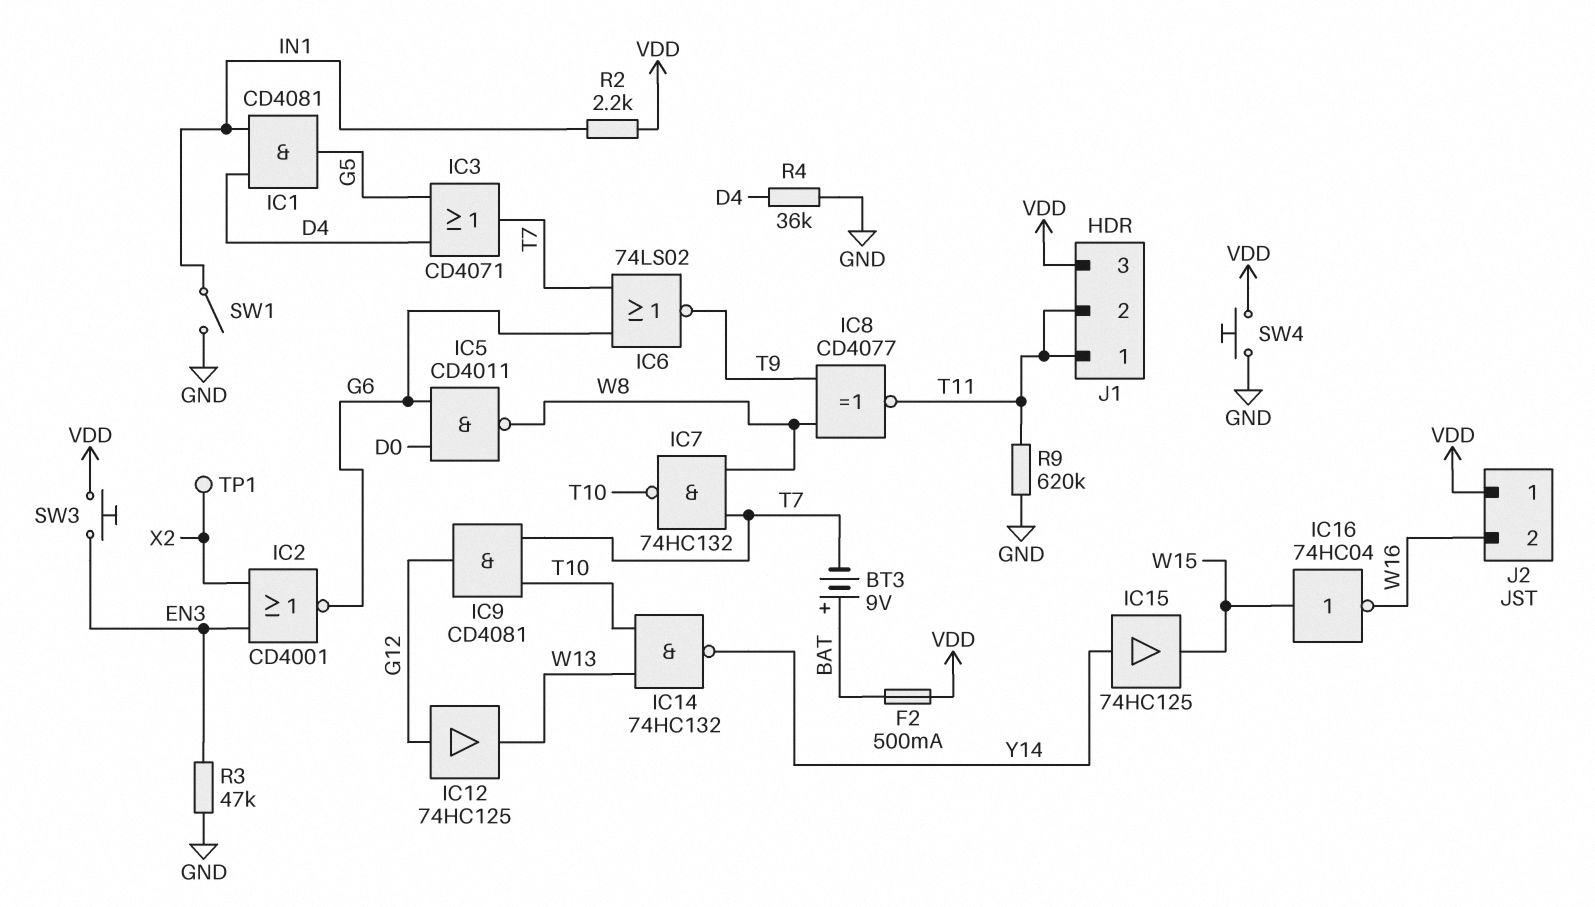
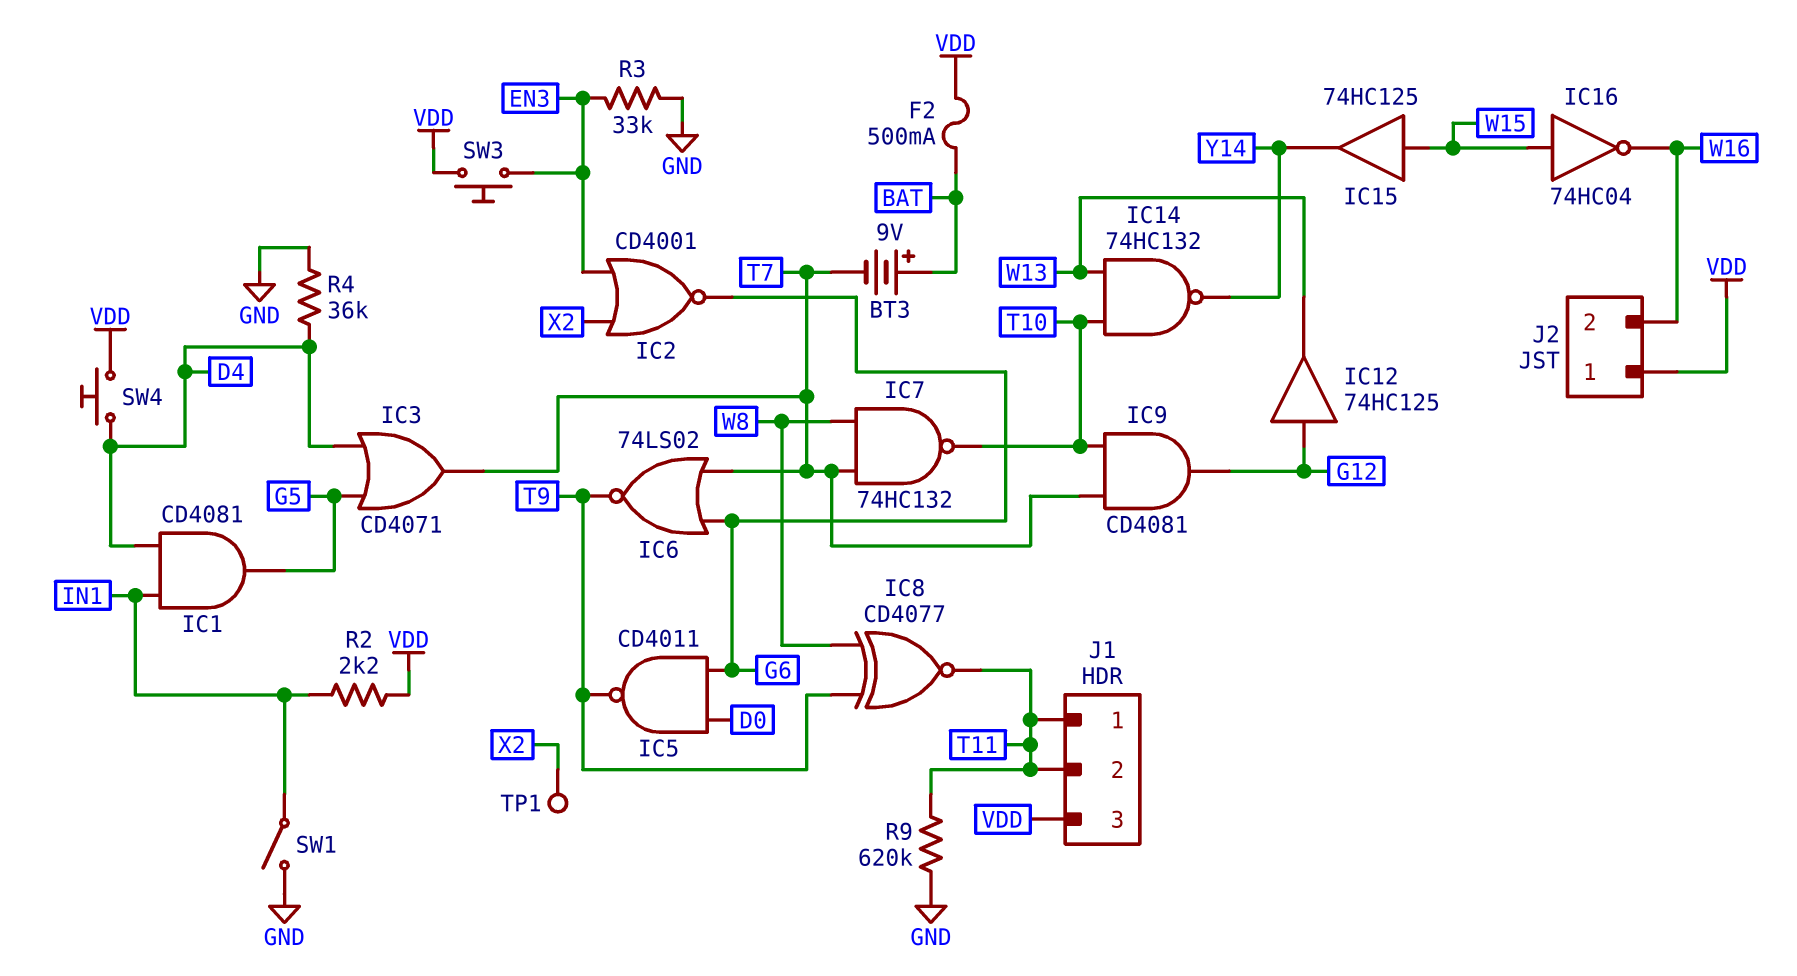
IC5: NAND CD4011 (in D0, in G6, out W8) -> NAND CD4011 (in D0, in G6, out T9)
IC15: buffer 74HC125 (in Y14, out W15) -> buffer 74HC125 (in W15, out Y14)
R3: 47k (EN3, GND) -> 33k (EN3, GND)
SW4: button (GND, VDD) -> button (D4, VDD)

